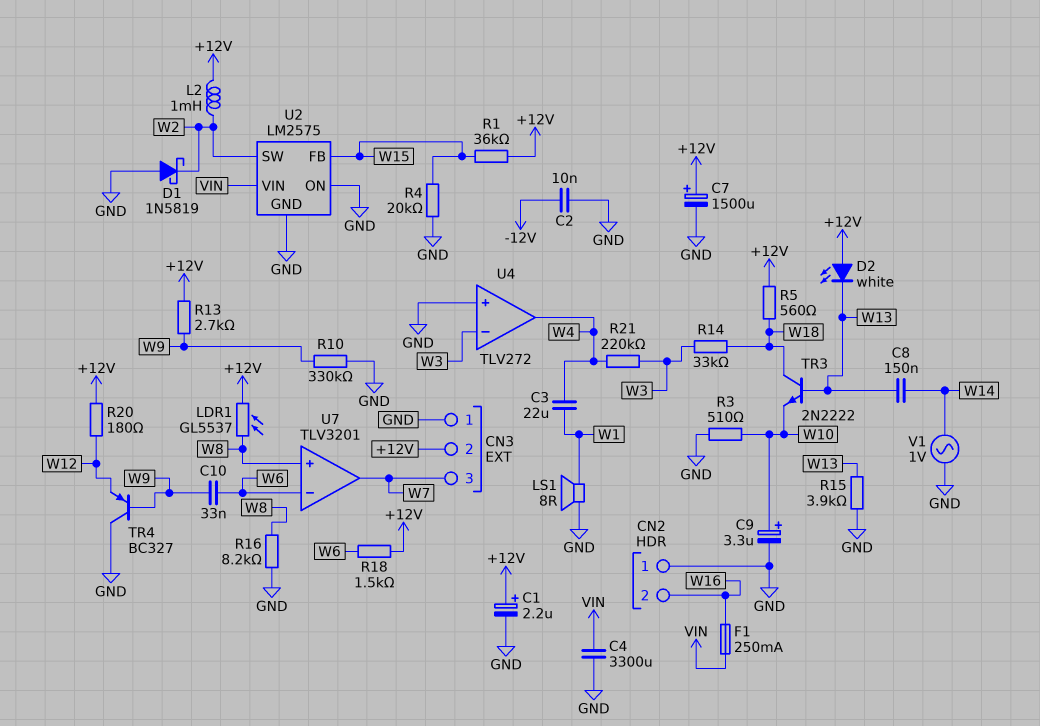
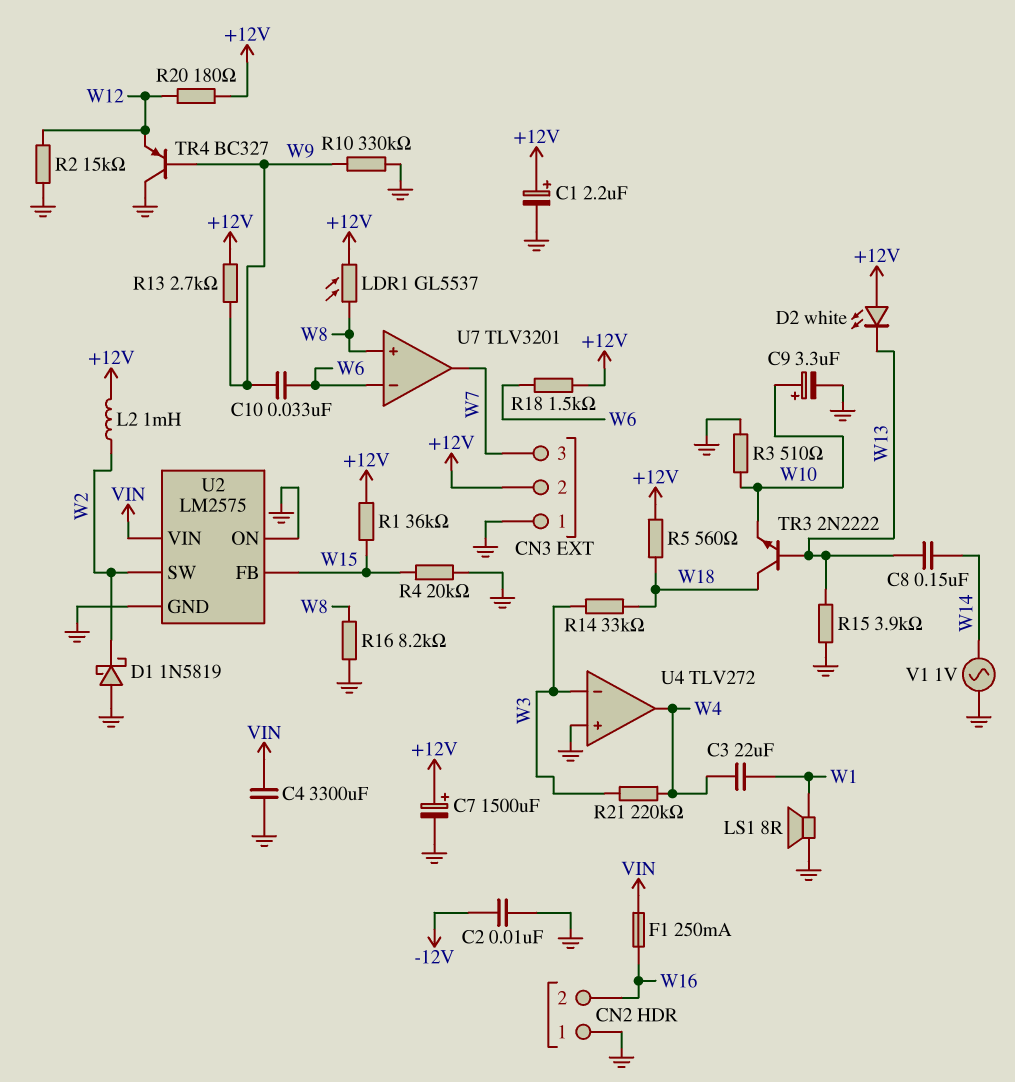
R2: none -> 15k (GND, W12)

